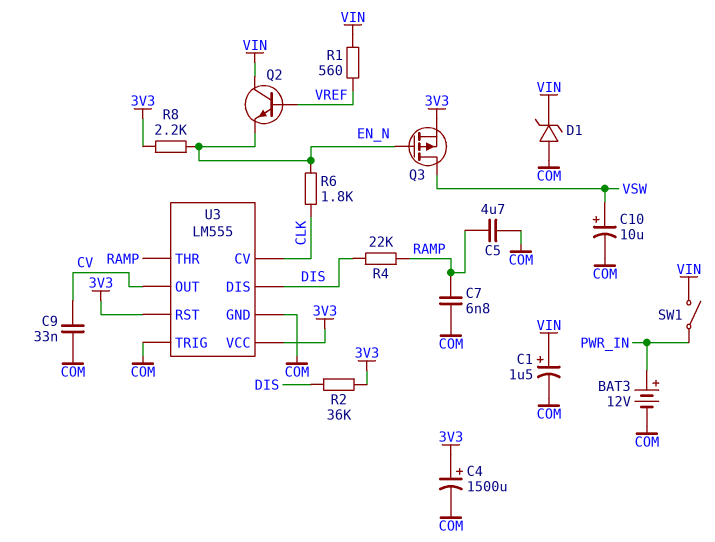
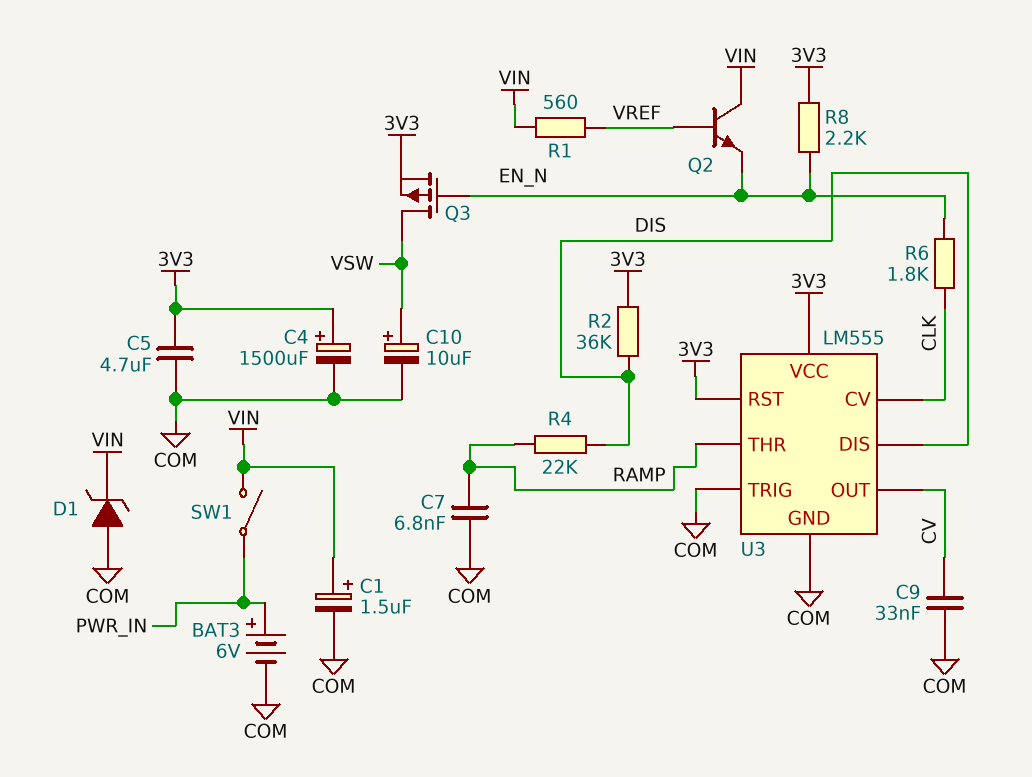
BAT3: 12V (plus PWR_IN, minus COM) -> 6V (plus PWR_IN, minus COM)
C5: 4.7uF (COM, RAMP) -> 4.7uF (3V3, COM)

